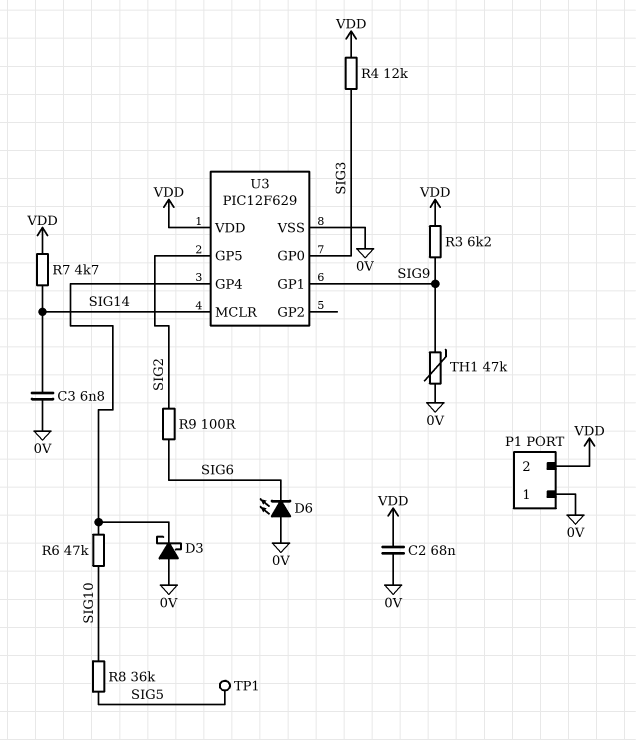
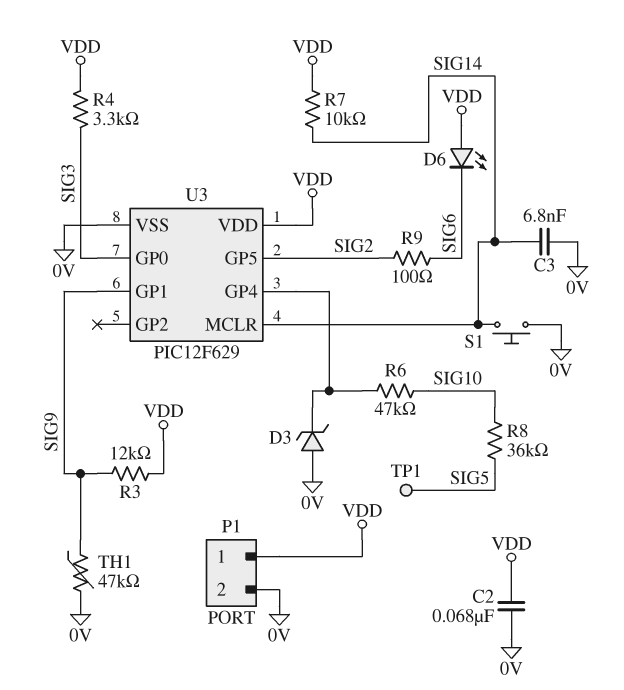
D3: schottky (A 0V, K U3/GP4) -> zener (A 0V, K U3/GP4)
D6: LED (A 0V, K SIG6) -> LED (A VDD, K SIG6)
P1 pin 1: 0V -> VDD
P1 pin 2: VDD -> 0V
R3: 6.2k (SIG9, VDD) -> 12k (SIG9, VDD)
R4: 12k (SIG3, VDD) -> 3.3k (SIG3, VDD)
R7: 4.7k (SIG14, VDD) -> 10k (SIG14, VDD)
S1: none -> button (0V, SIG14)

